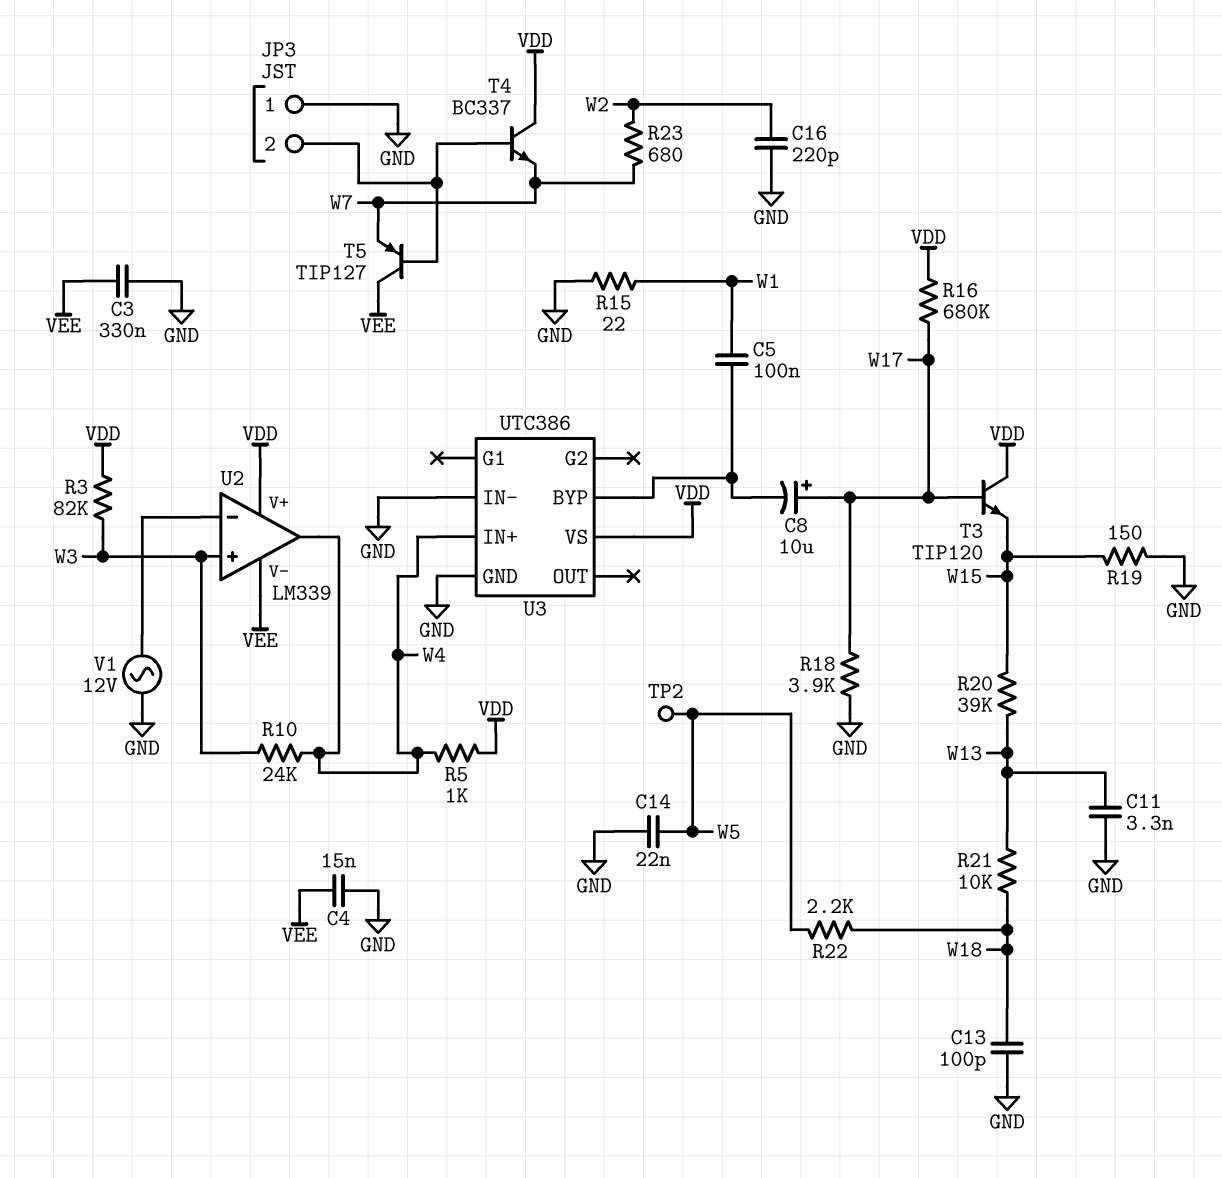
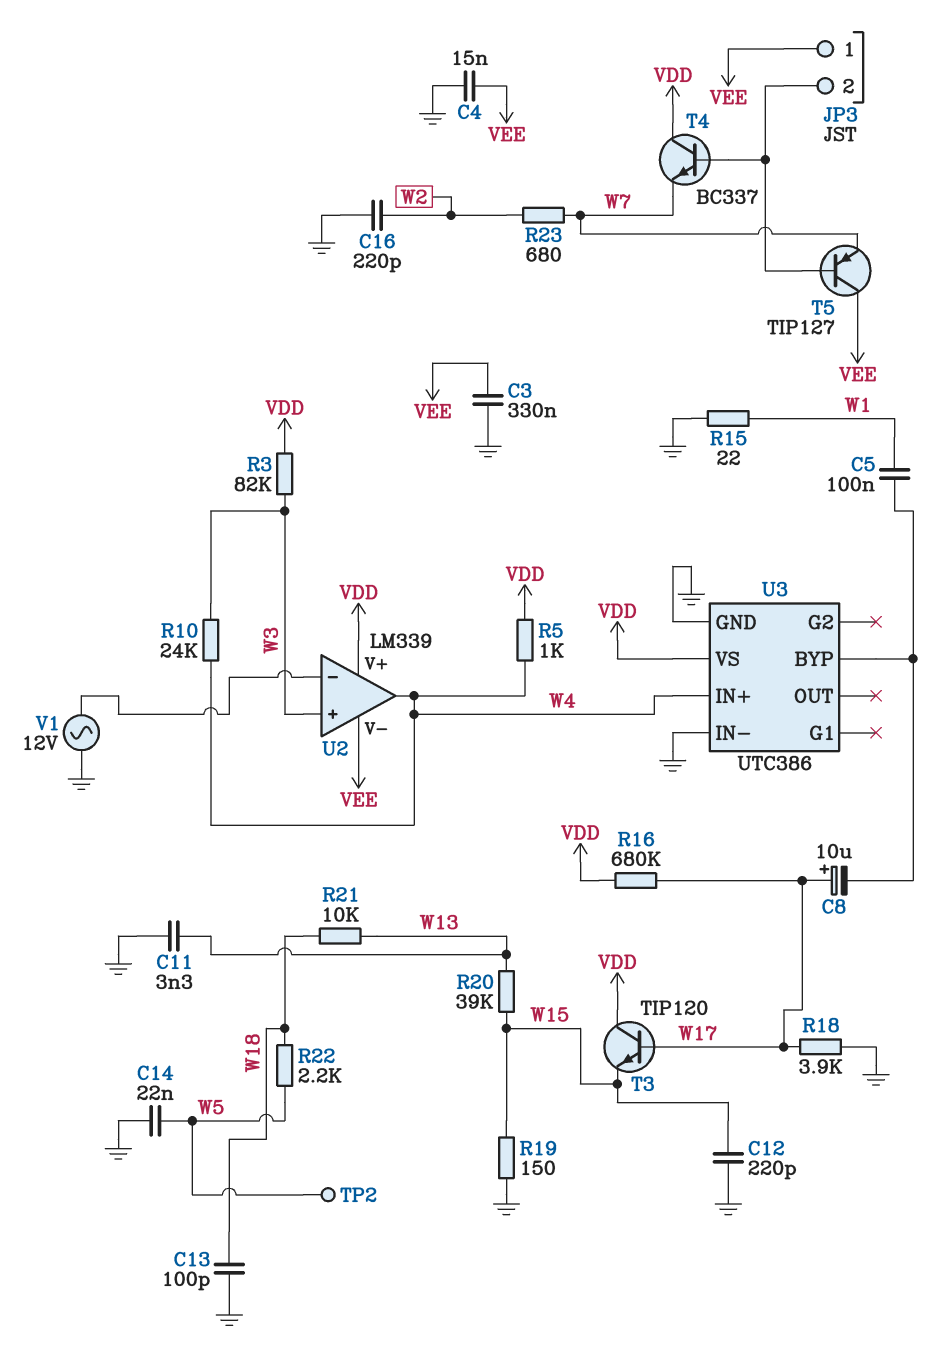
C12: none -> 220pF (GND, W15)
JP3 pin 1: GND -> VEE

